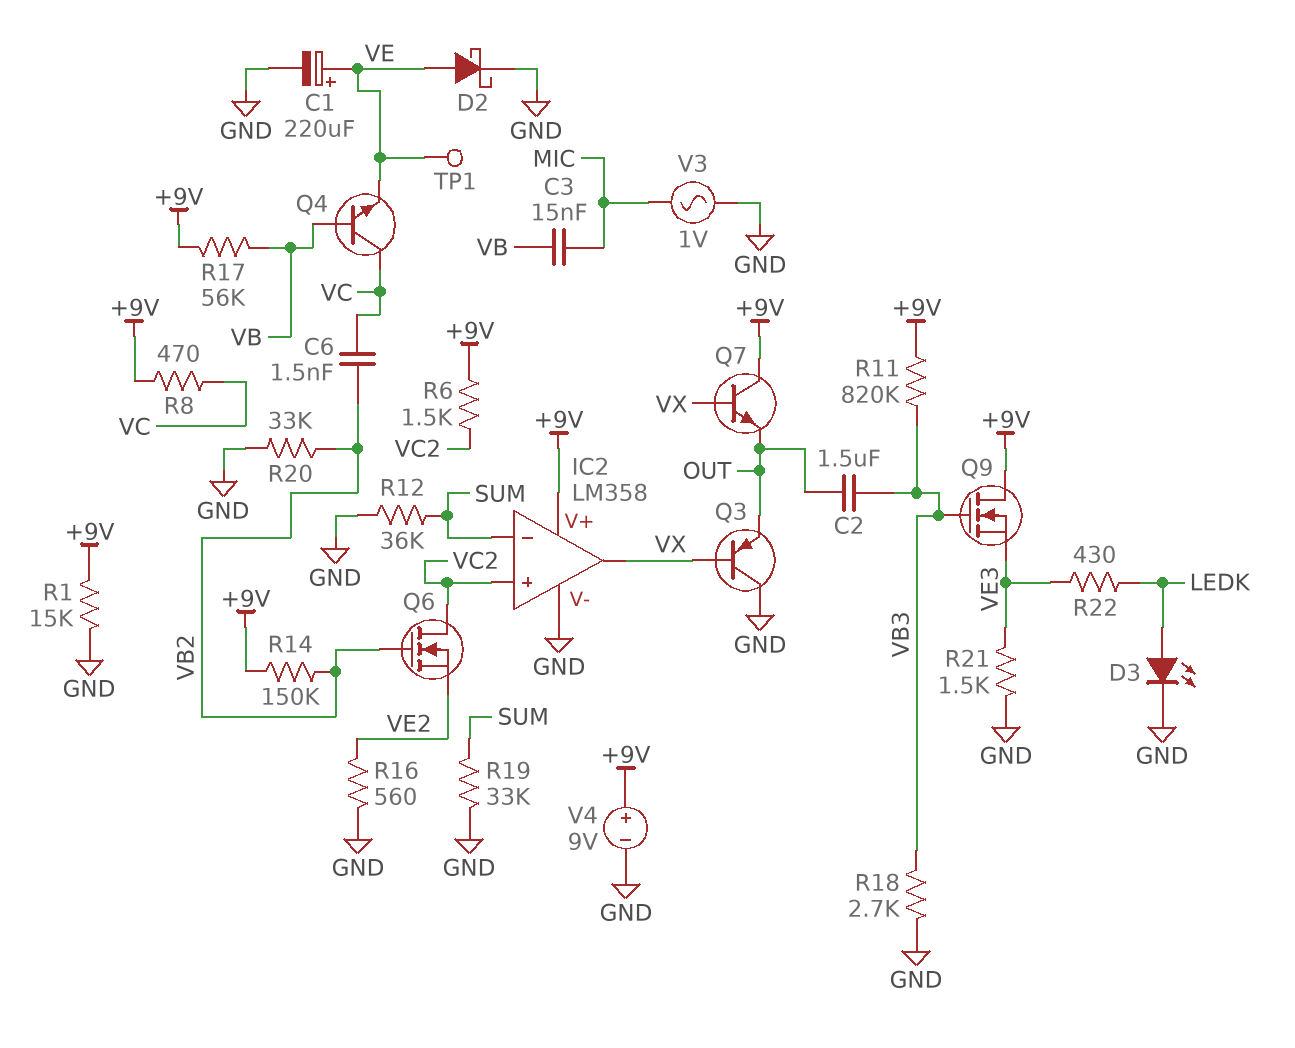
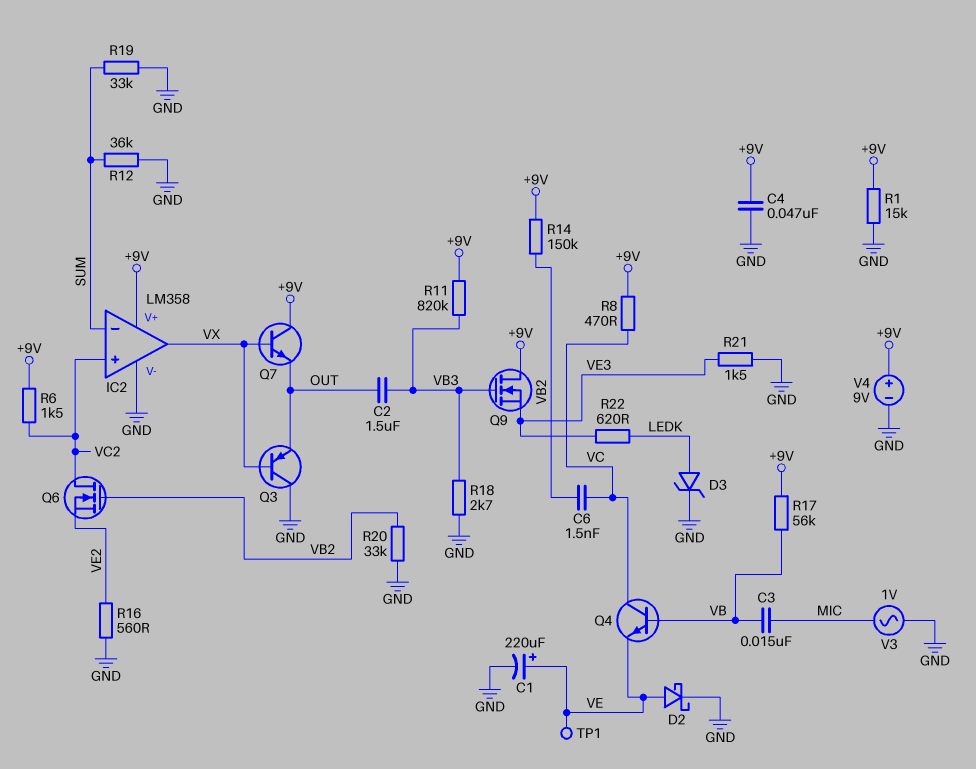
C4: none -> 47nF (+9V, GND)
D3: LED (A LEDK, K GND) -> zener (A LEDK, K GND)
R22: 430 (LEDK, VE3) -> 620 (LEDK, VE3)

